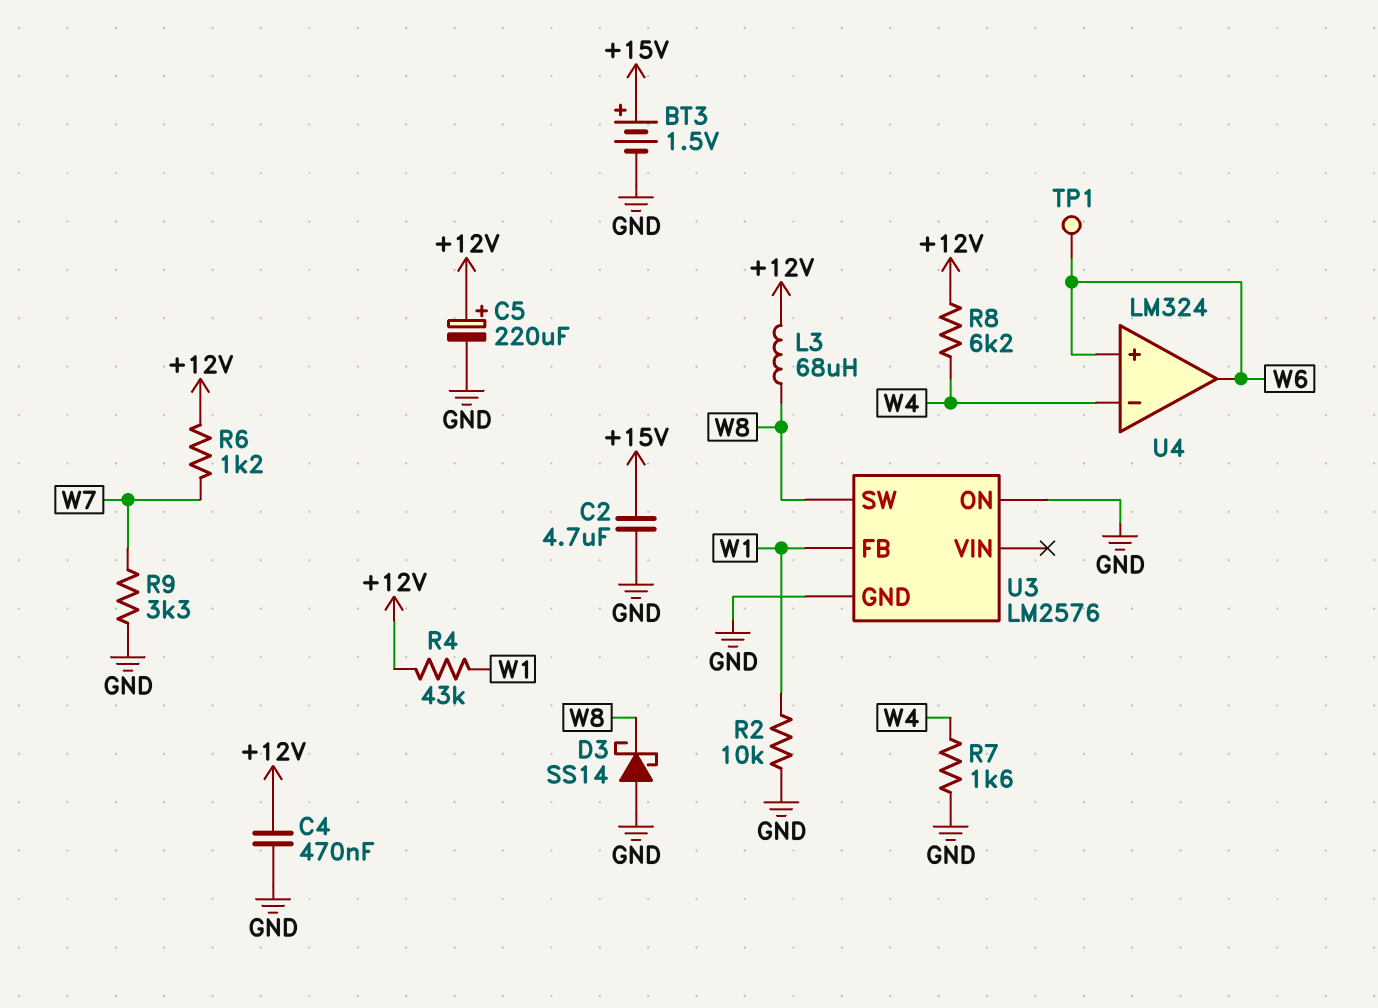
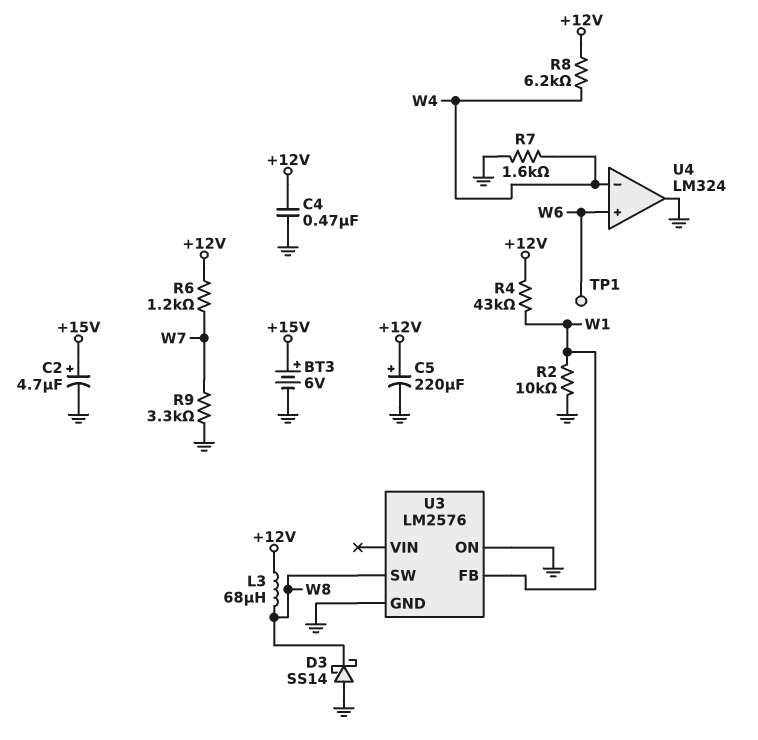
BT3: 1.5V (plus +15V, minus GND) -> 6V (plus +15V, minus GND)
C2: 4.7uF (+15V, GND) -> 4.7uF (plus +15V, minus GND)
U4 pin out: W6 -> GND

